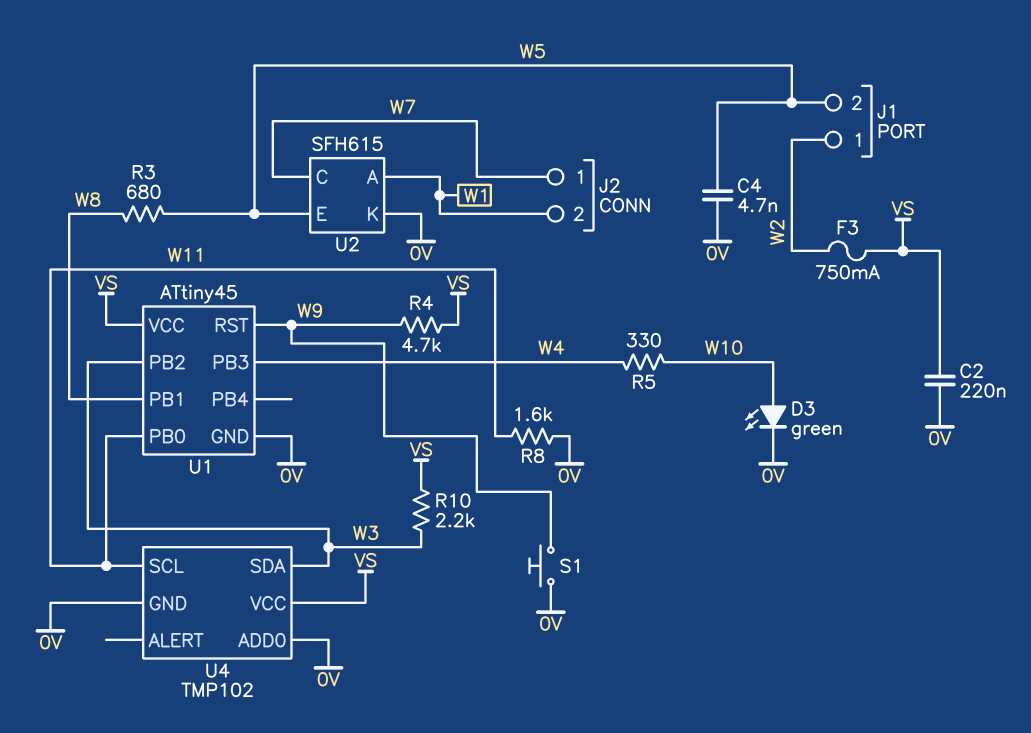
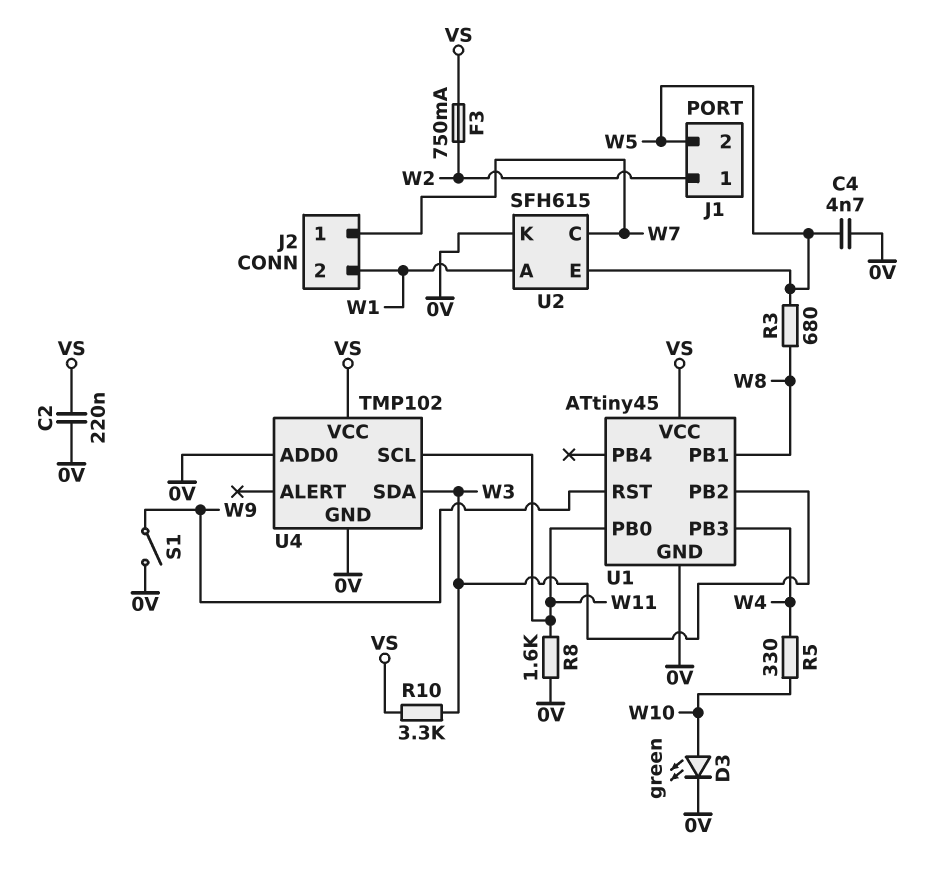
R4: 4.7k (VS, W9) -> none
R10: 2.2k (VS, W3) -> 3.3k (VS, W3)
S1: button (0V, W9) -> switch (0V, W9)

